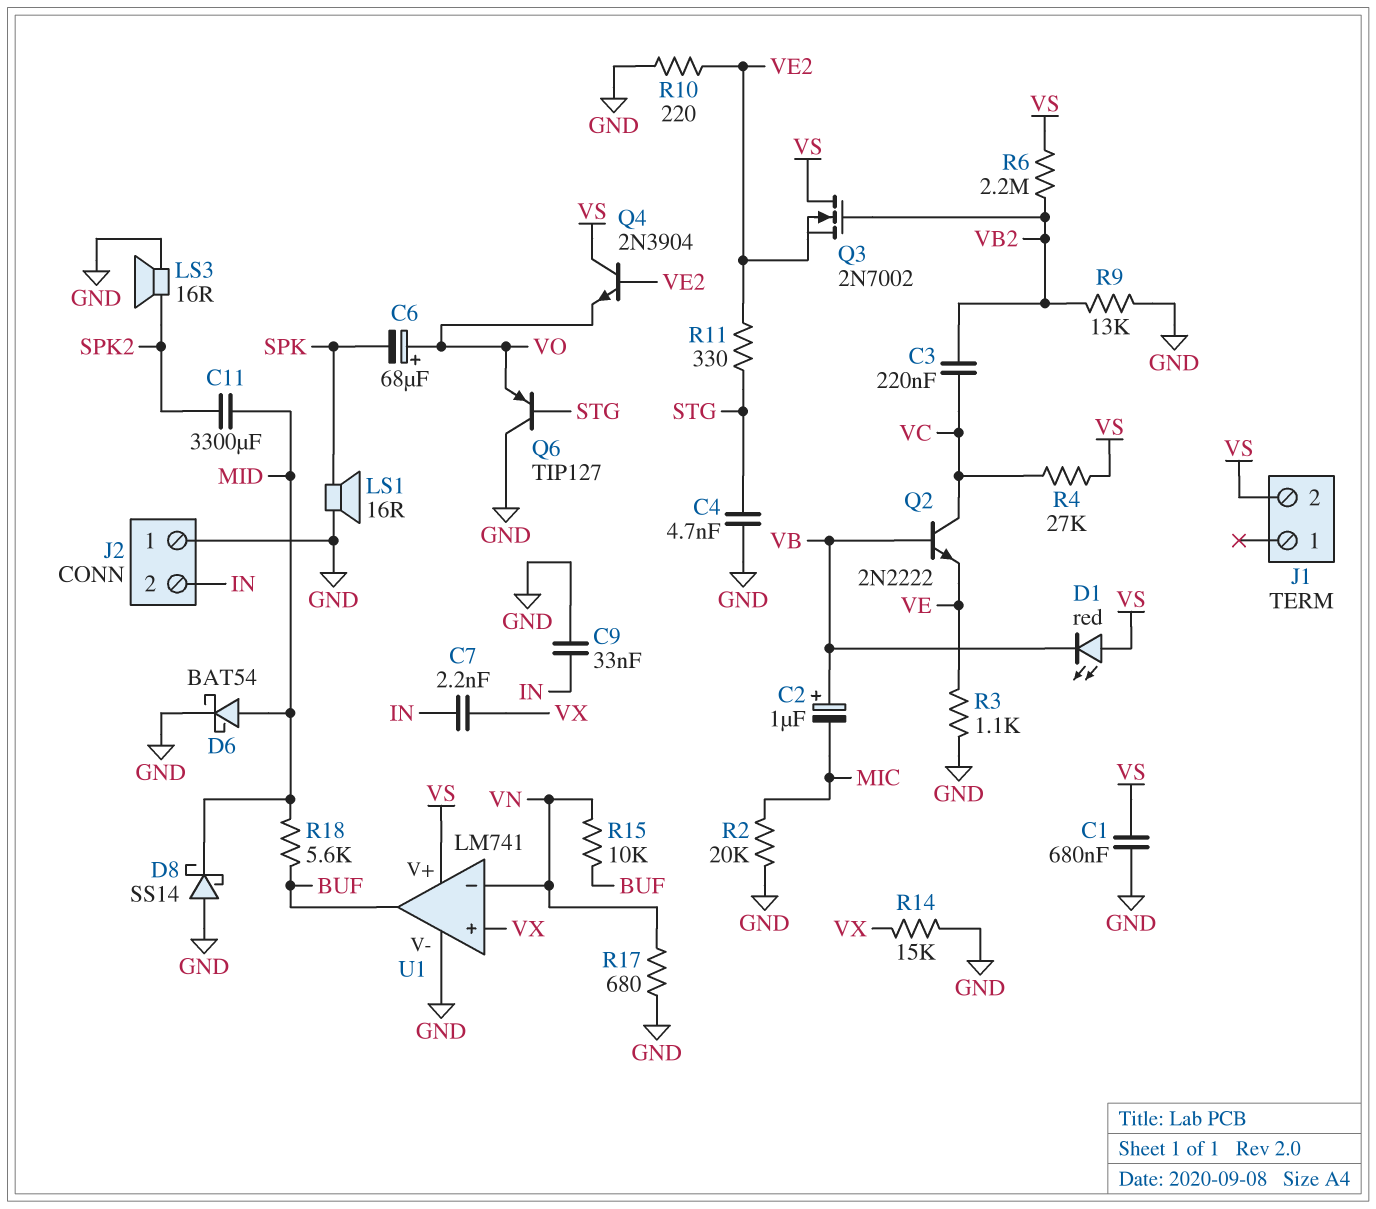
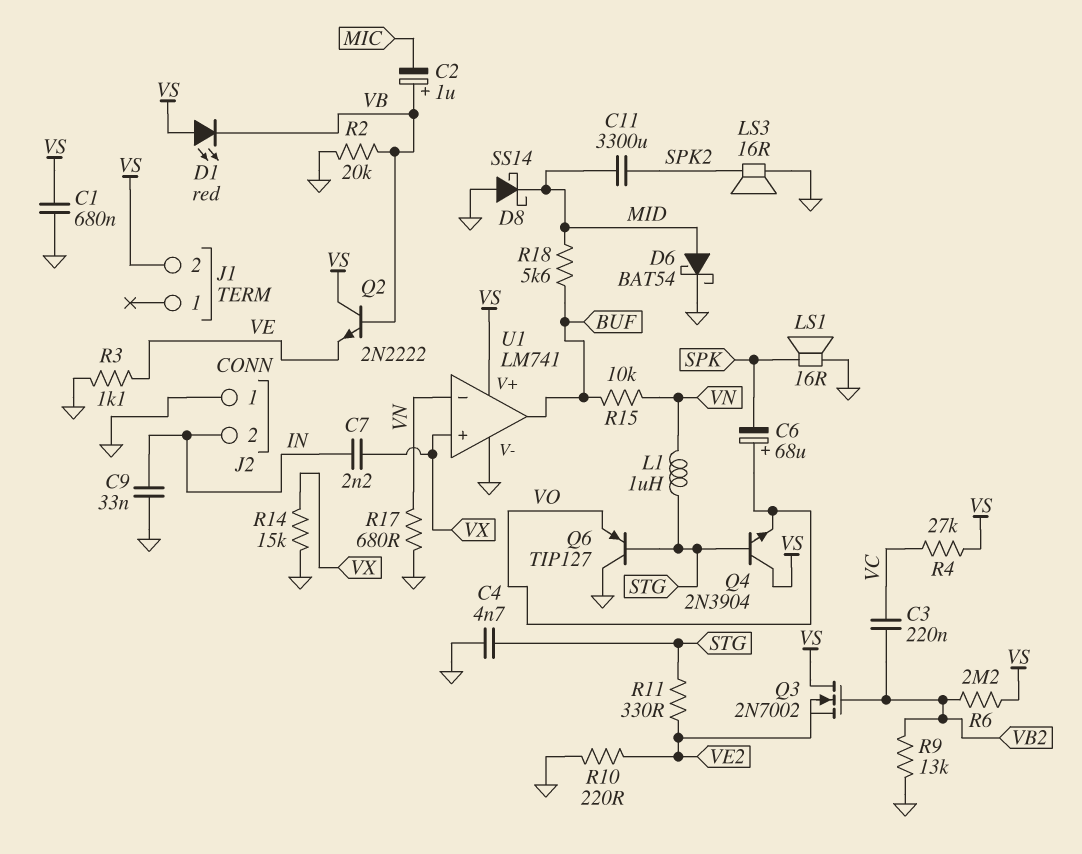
L1: none -> 1uH (STG, VN)
Q2: NPN 2N2222 (B VB, C VC, E VE) -> NPN 2N2222 (B VB, C VS, E VE)
Q4: NPN 2N3904 (B VE2, C VS, E VO) -> NPN 2N3904 (B STG, C VS, E VO)
R2: 20k (GND, MIC) -> 20k (GND, VB)

